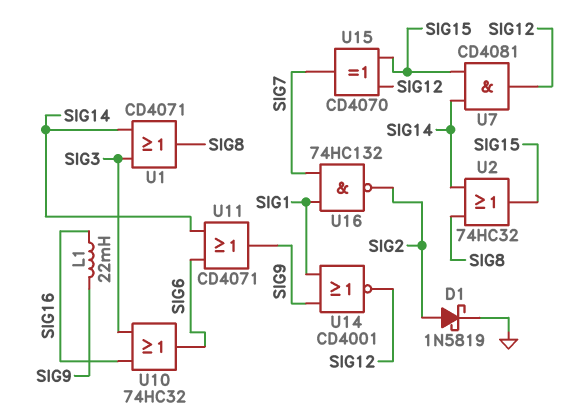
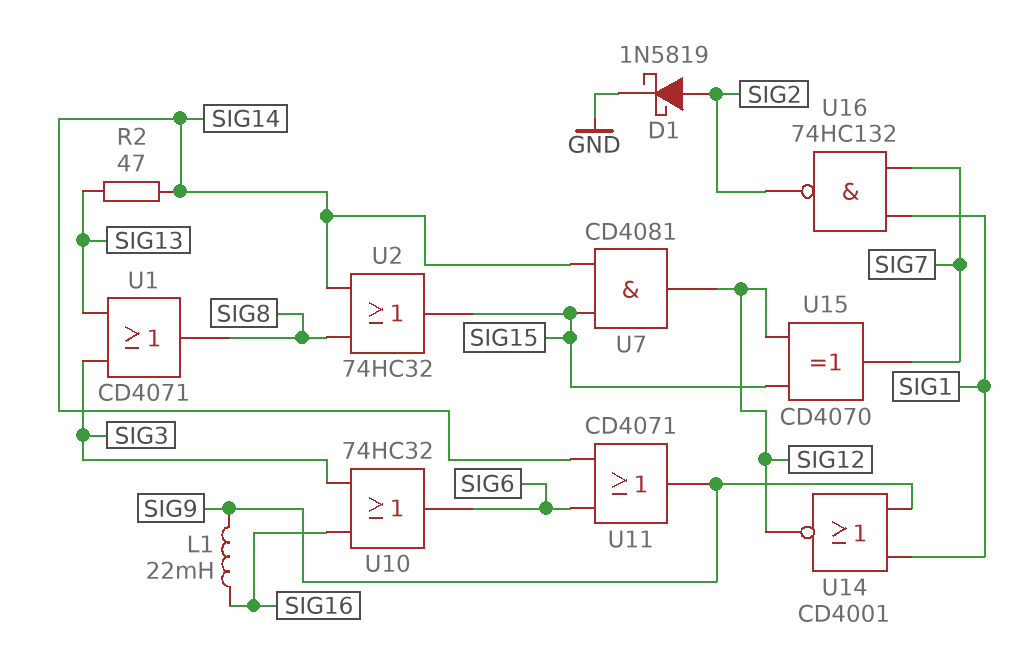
R2: none -> 47 (SIG13, SIG14)
U1: OR CD4071 (in SIG3, in SIG14, out SIG8) -> OR CD4071 (in SIG3, in SIG13, out SIG8)

